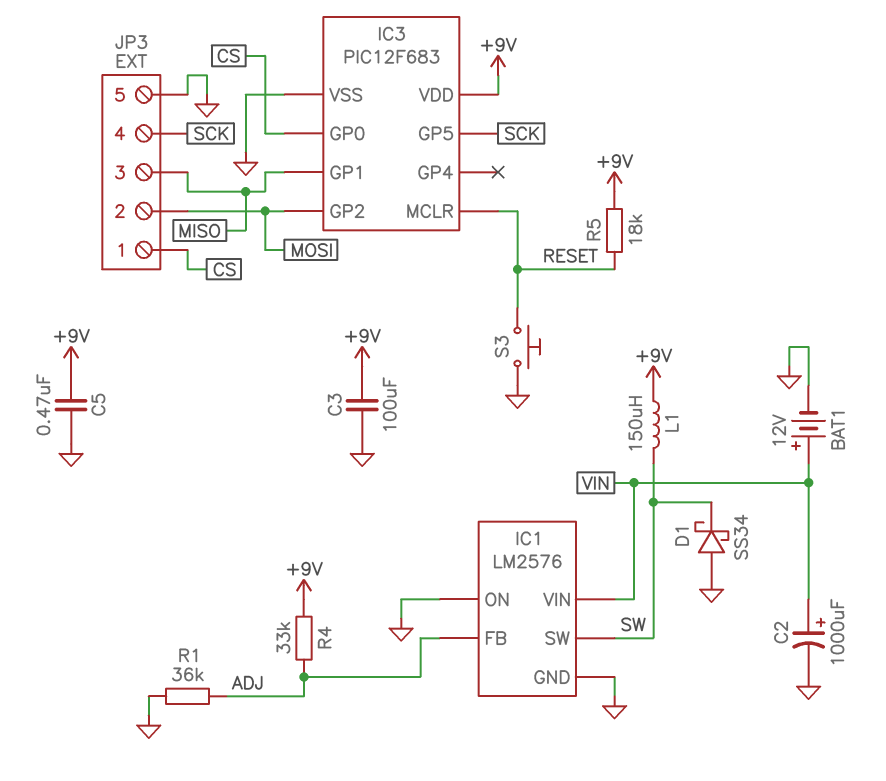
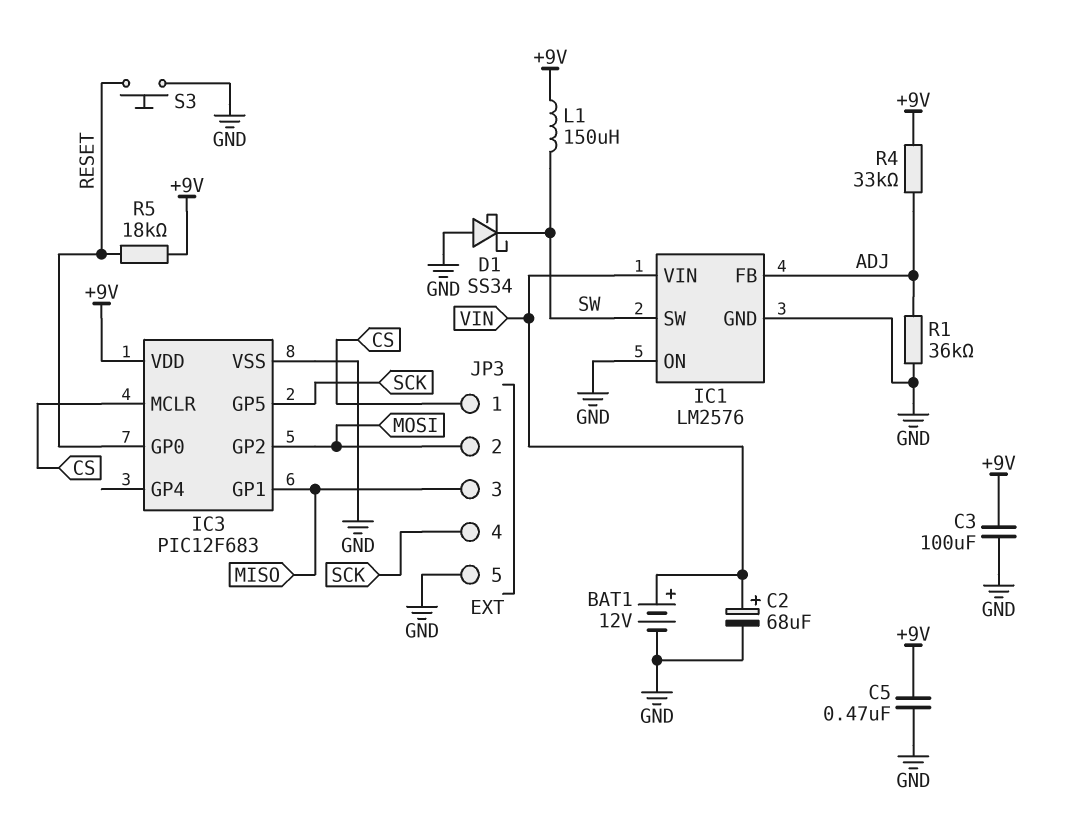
C2: 1000uF (plus VIN, minus GND) -> 68uF (plus VIN, minus GND)
IC3 pin GP0: CS -> RESET
IC3 pin MCLR: RESET -> CS

